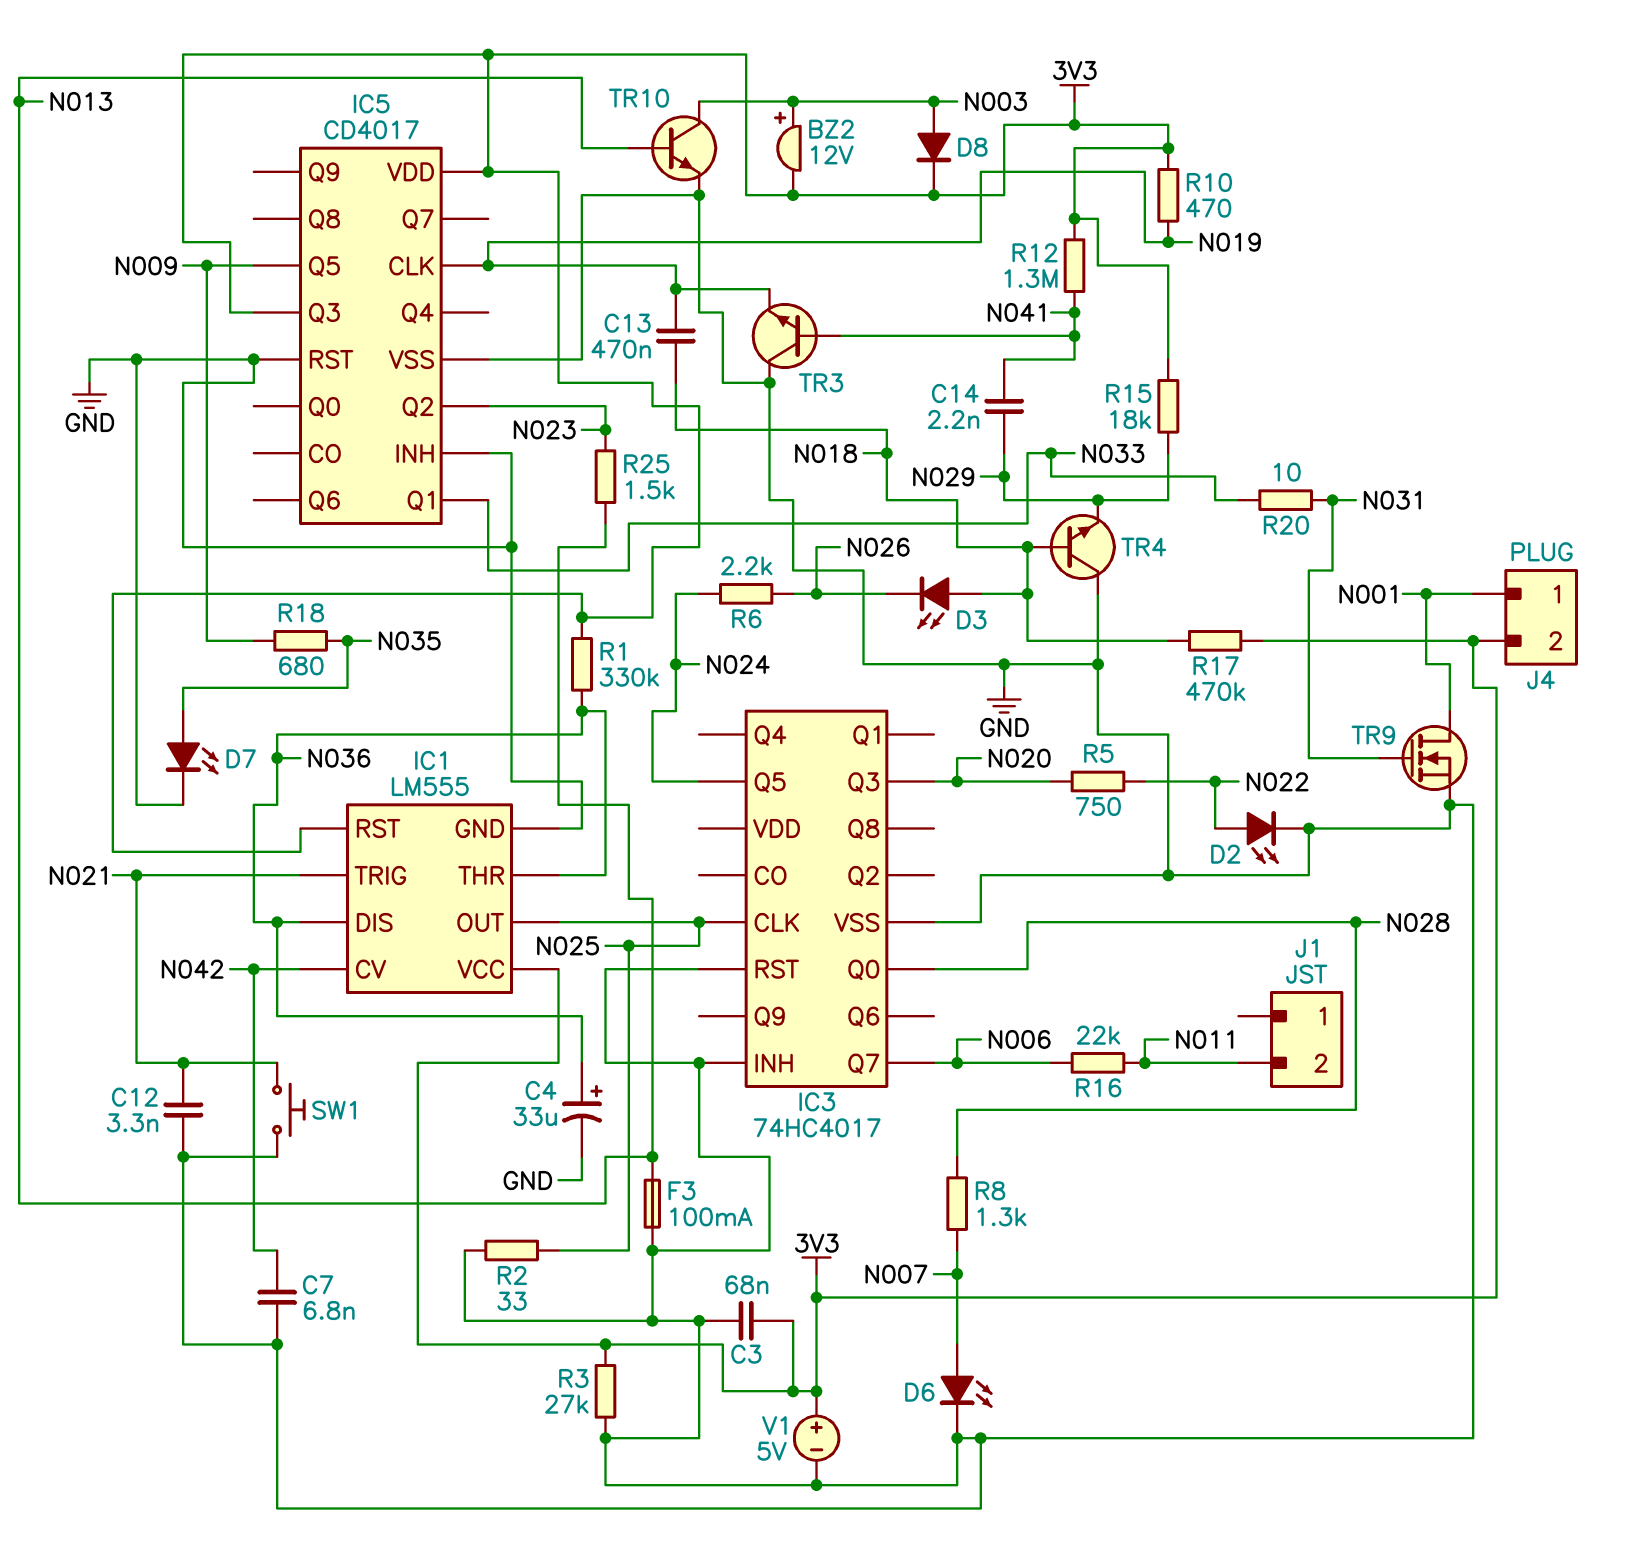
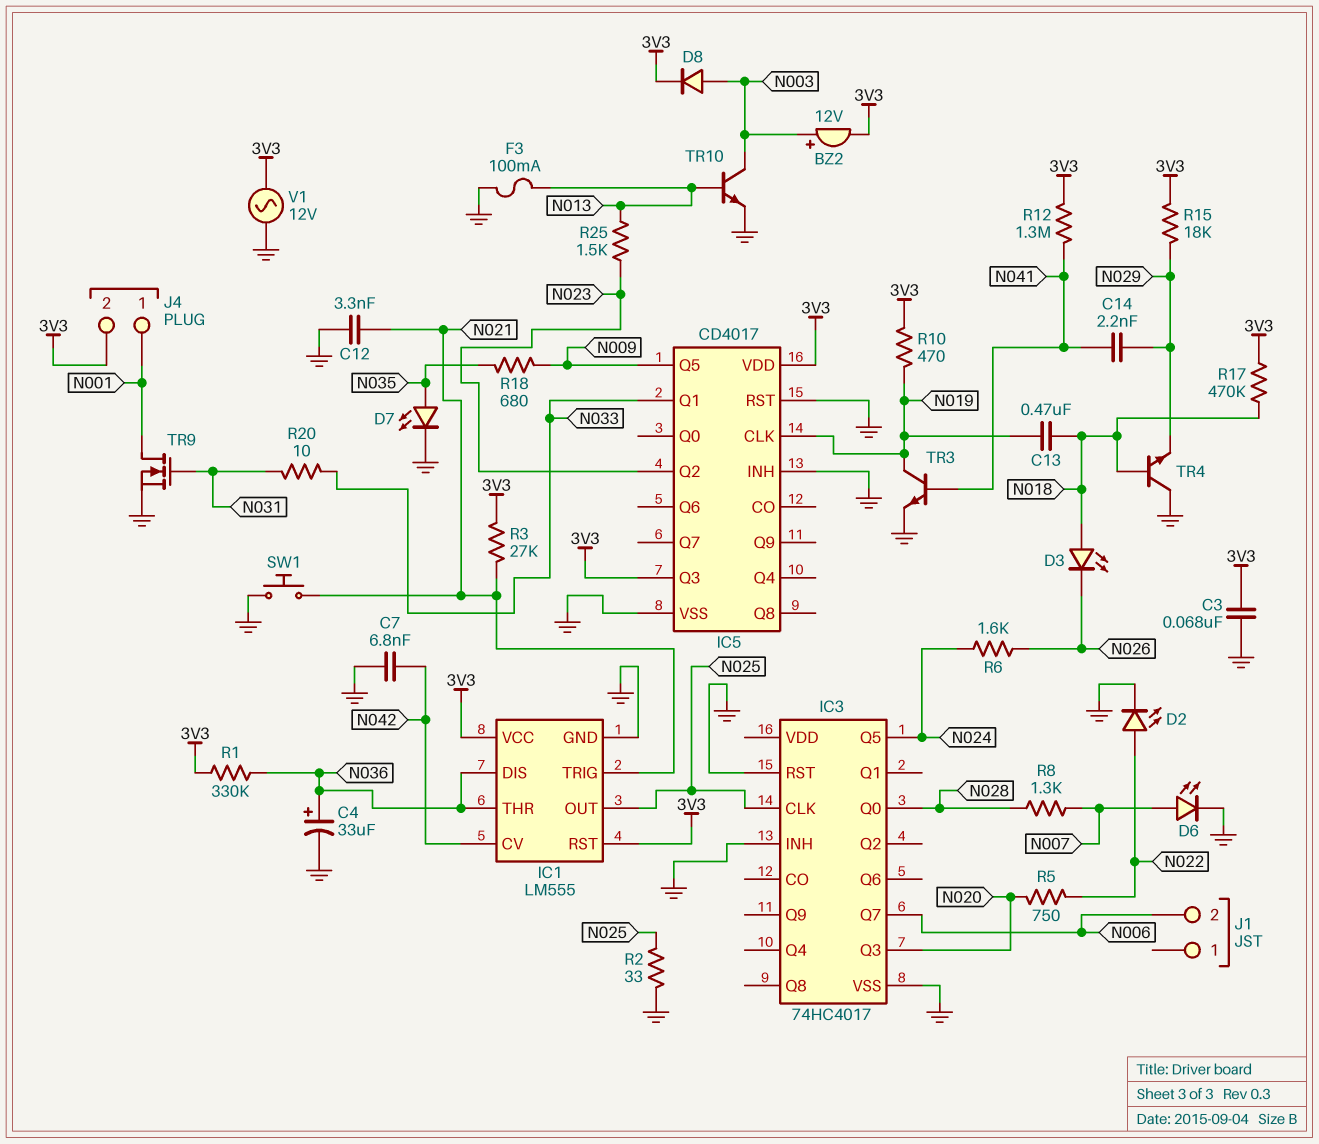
J1 pin 2: N011 -> N006
R3: 27k (3V3, GND) -> 27k (3V3, N021)
R6: 2.2k (N024, N026) -> 1.6k (N024, N026)
R16: 22k (N006, N011) -> none
TR3: NPN (B N041, C GND, E N019) -> NPN (B N041, C N019, E GND)
V1: 5V (plus 3V3, minus GND) -> AC 12V (3V3, GND)

